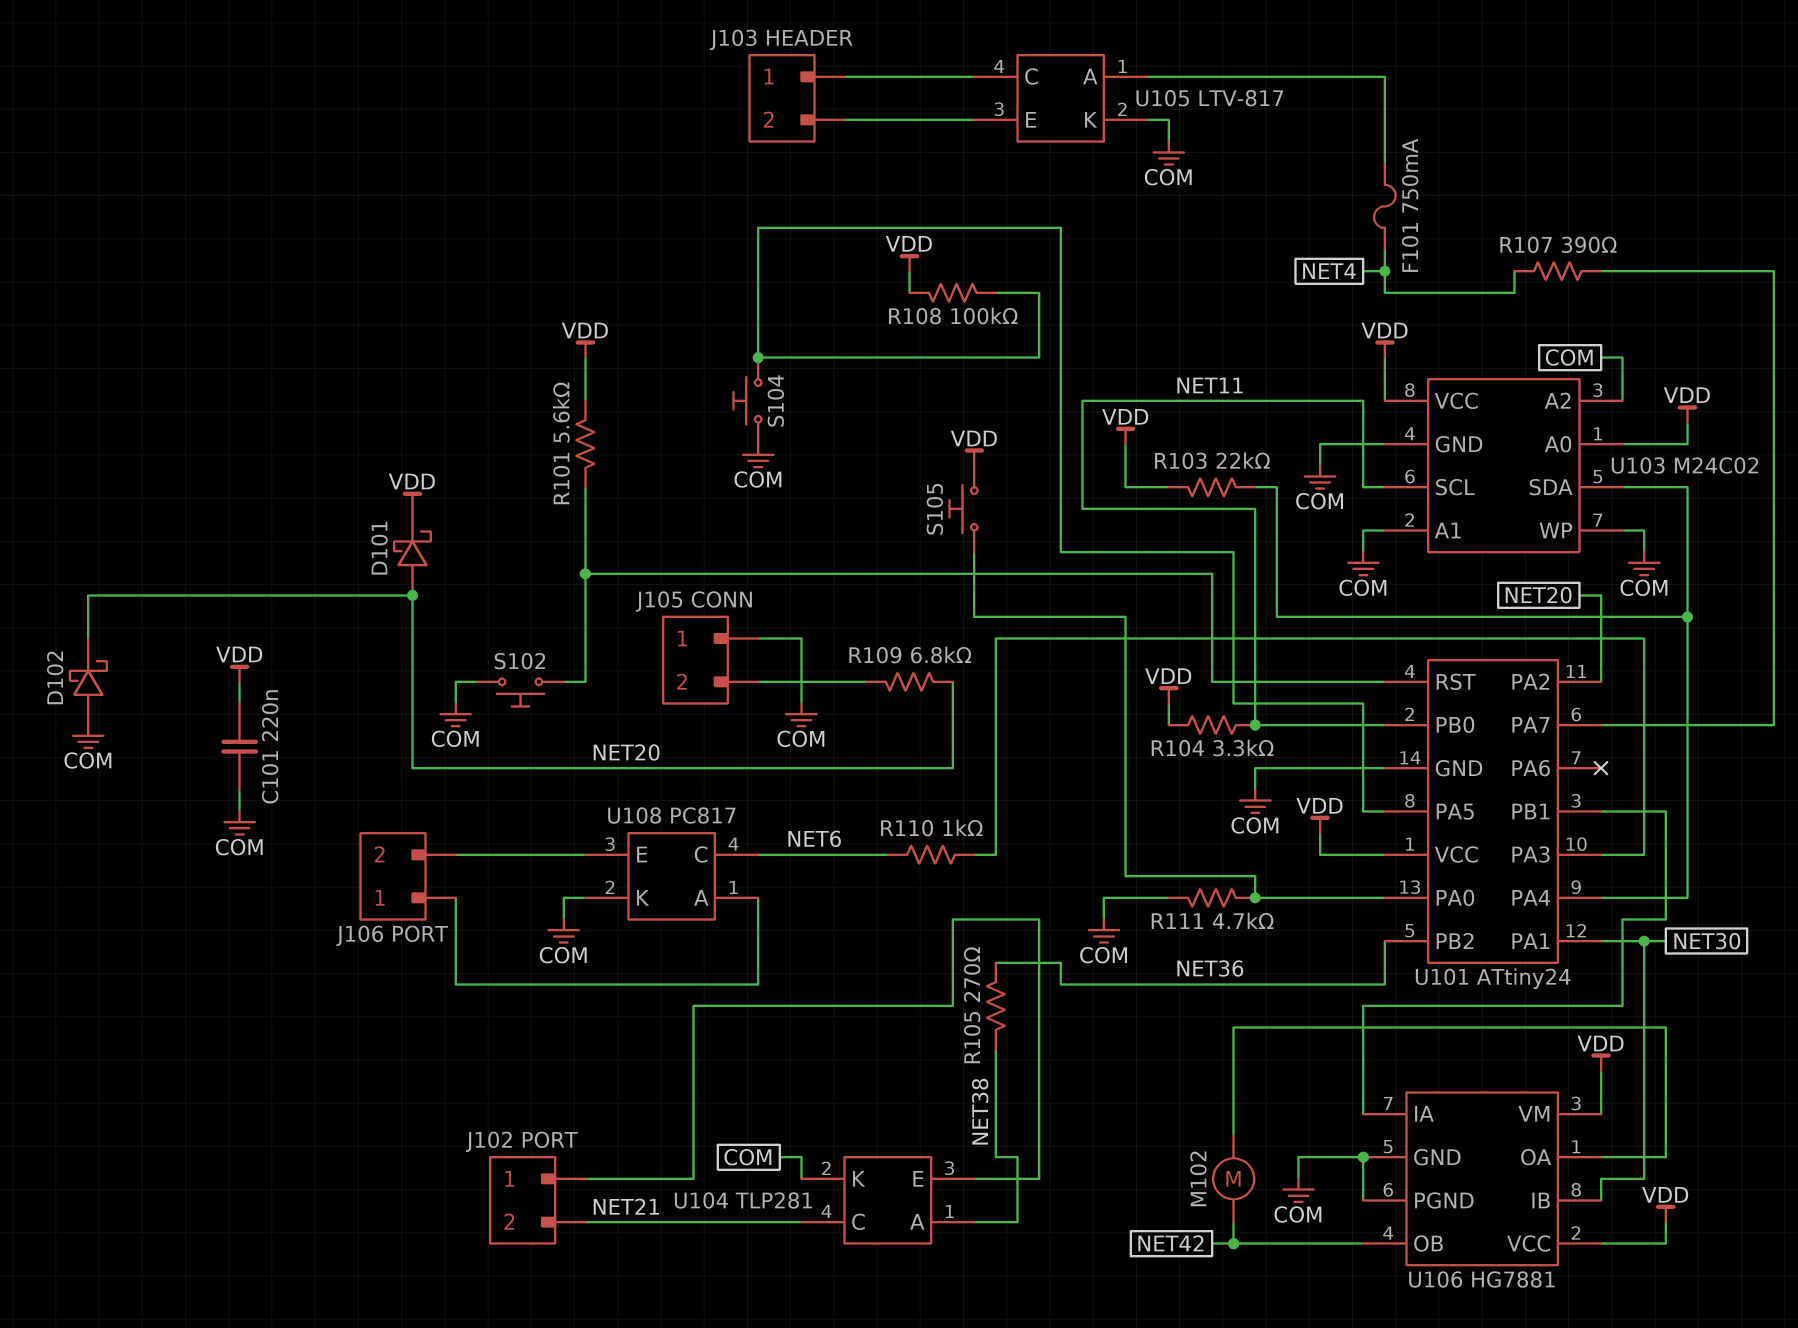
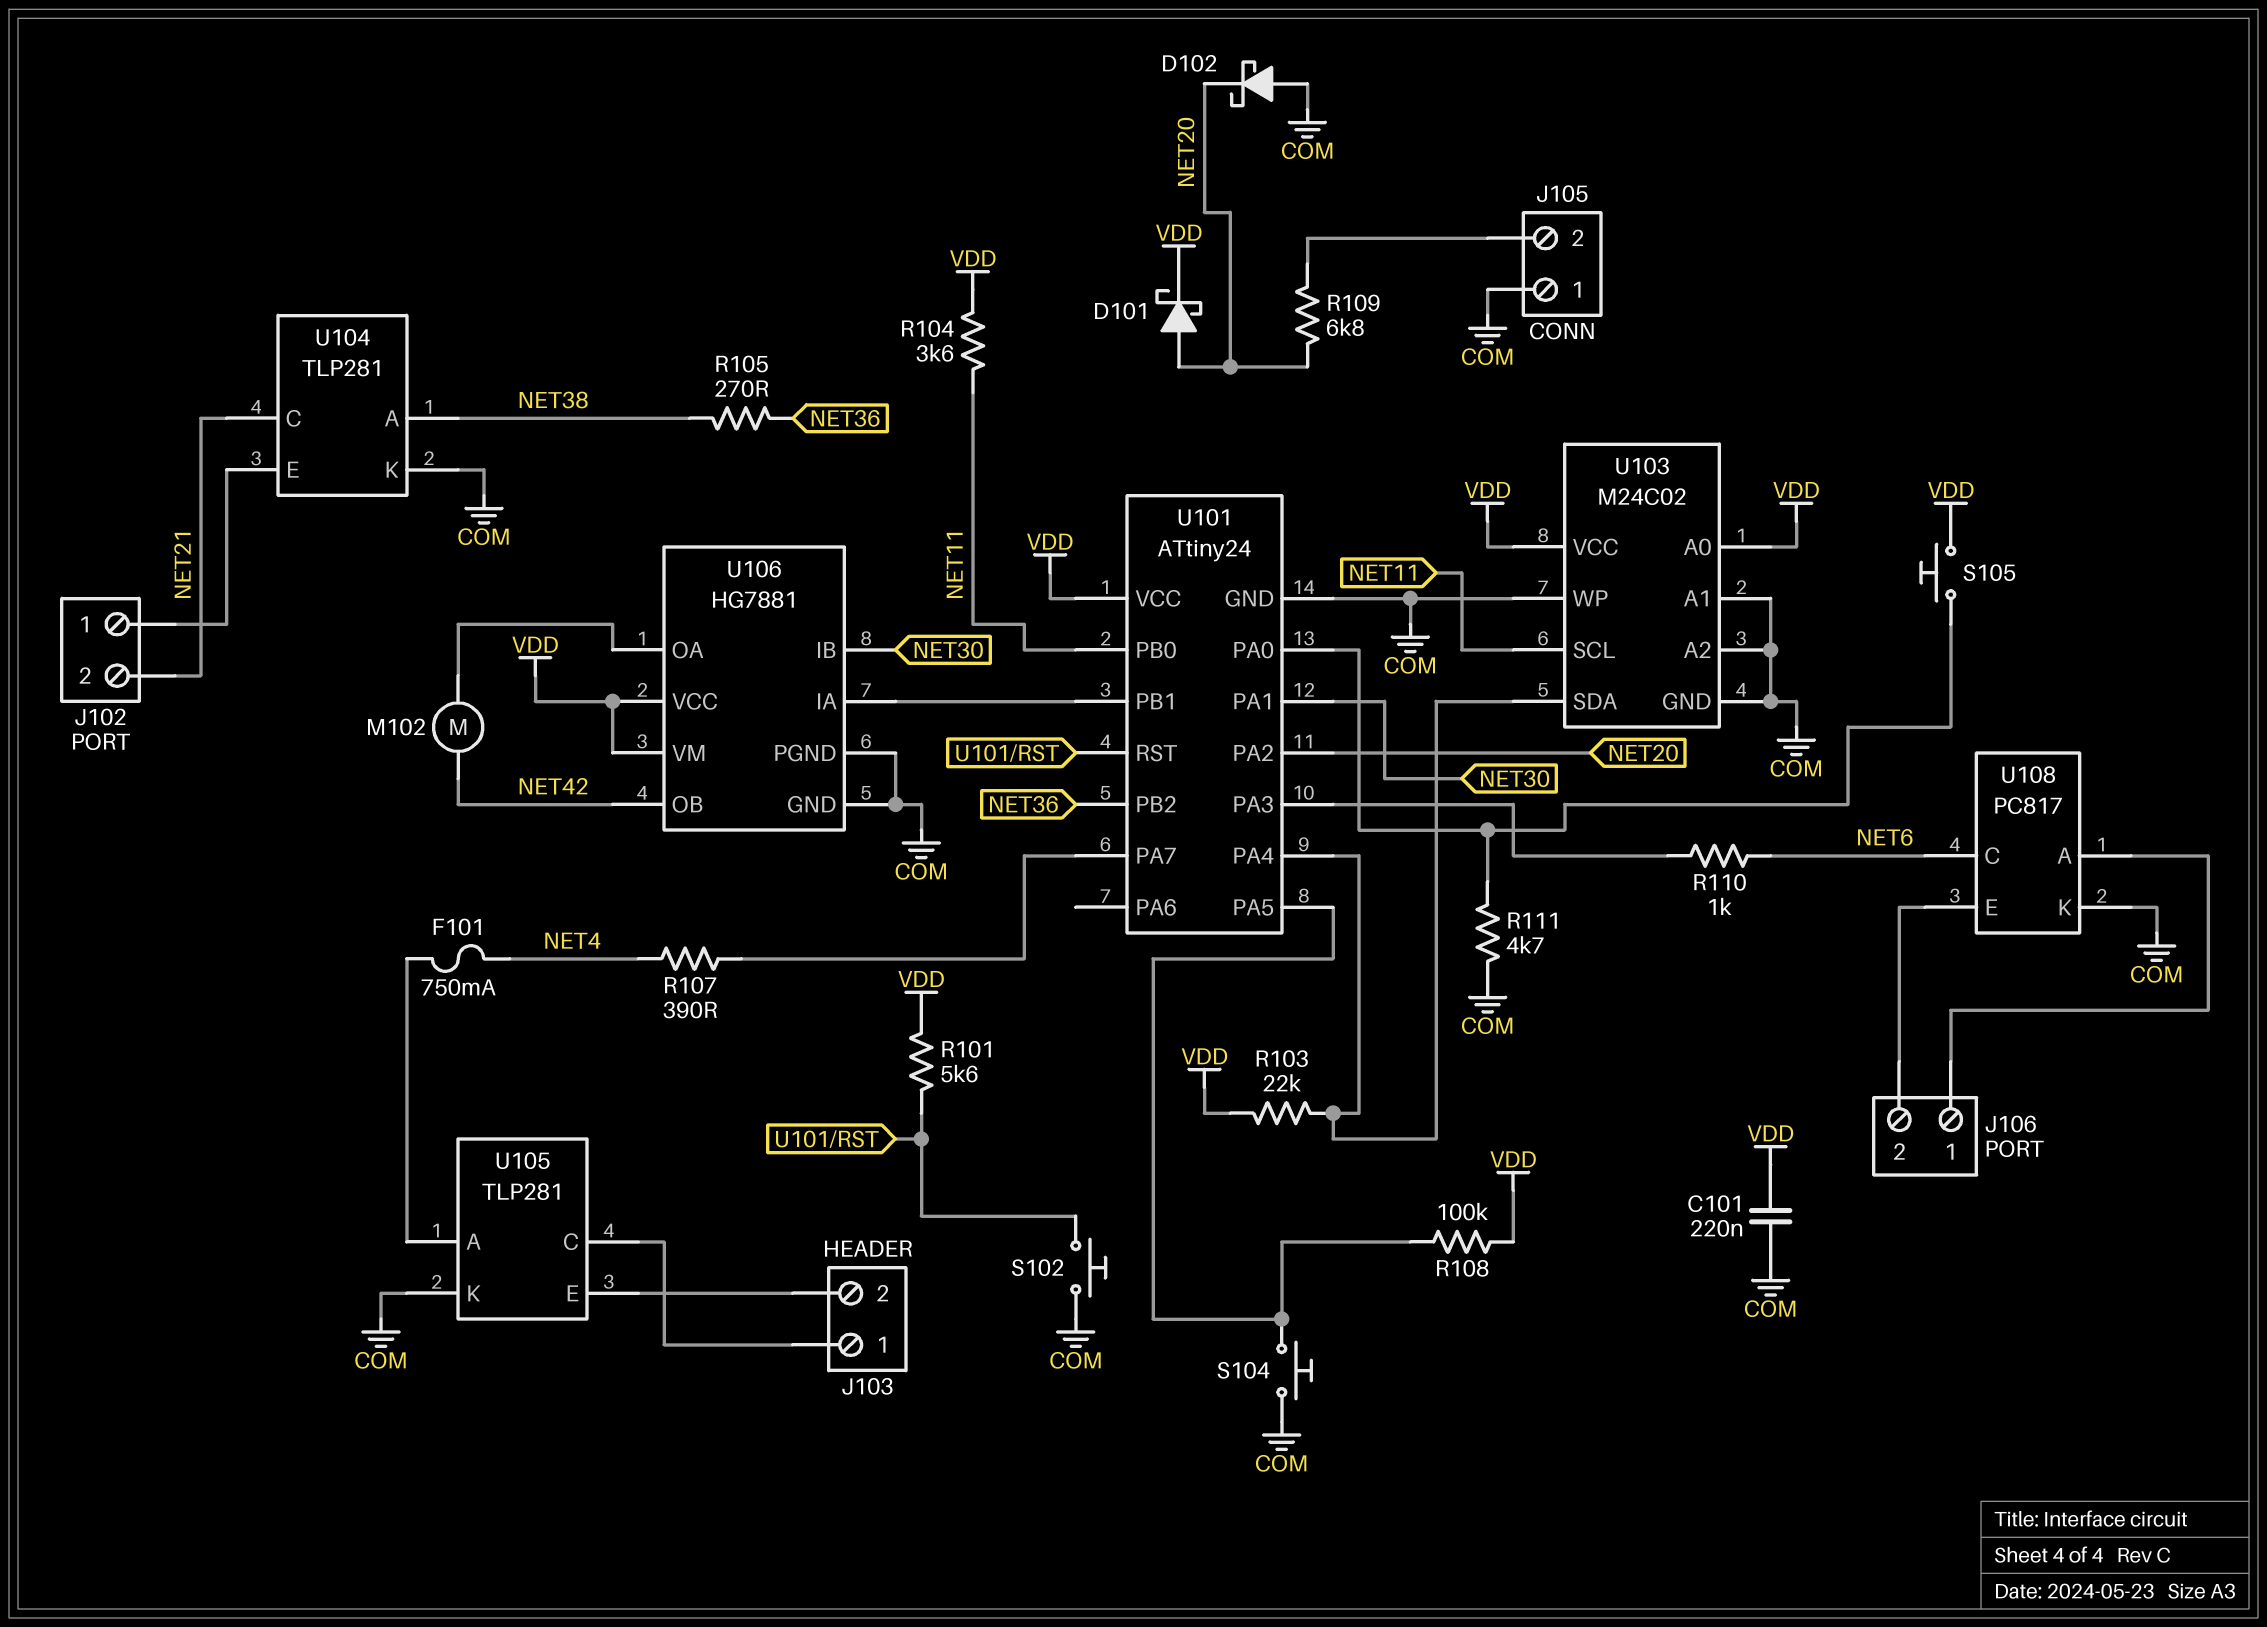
R104: 3.3k (NET11, VDD) -> 3.6k (NET11, VDD)
U105: LTV-817 -> TLP281

